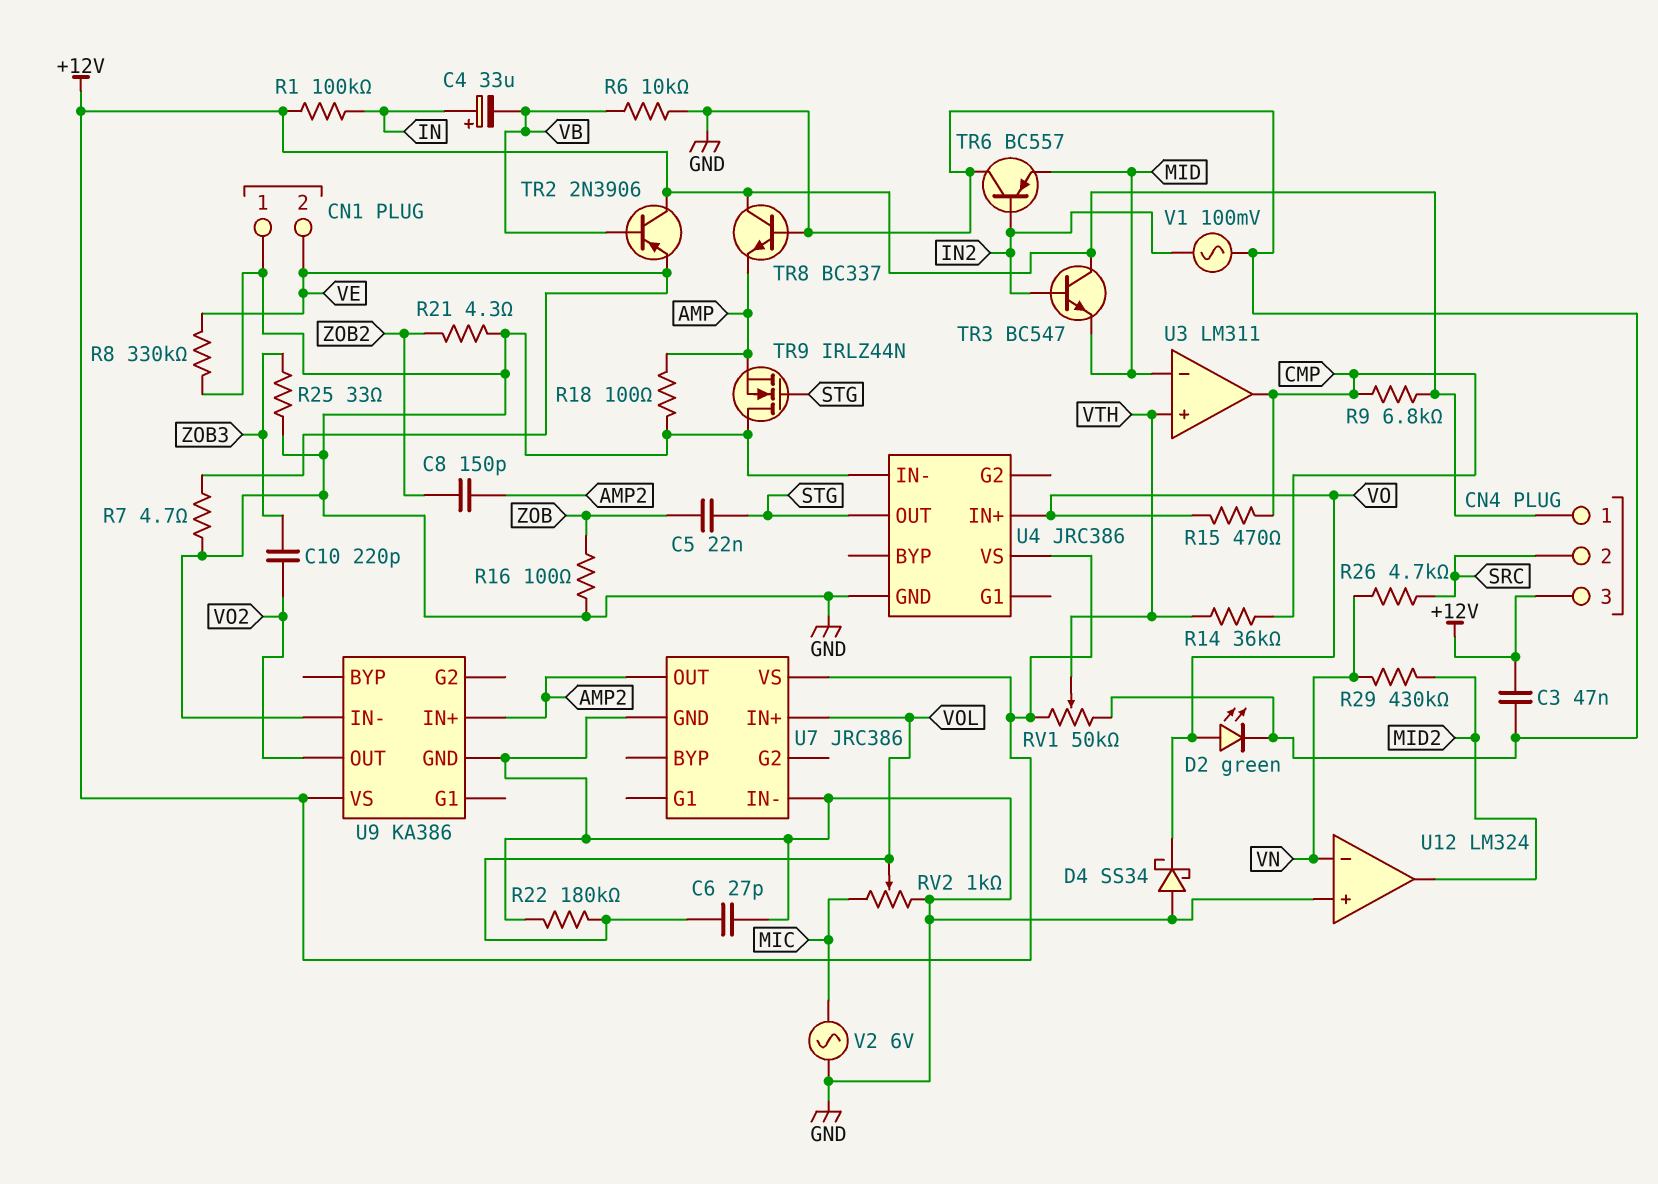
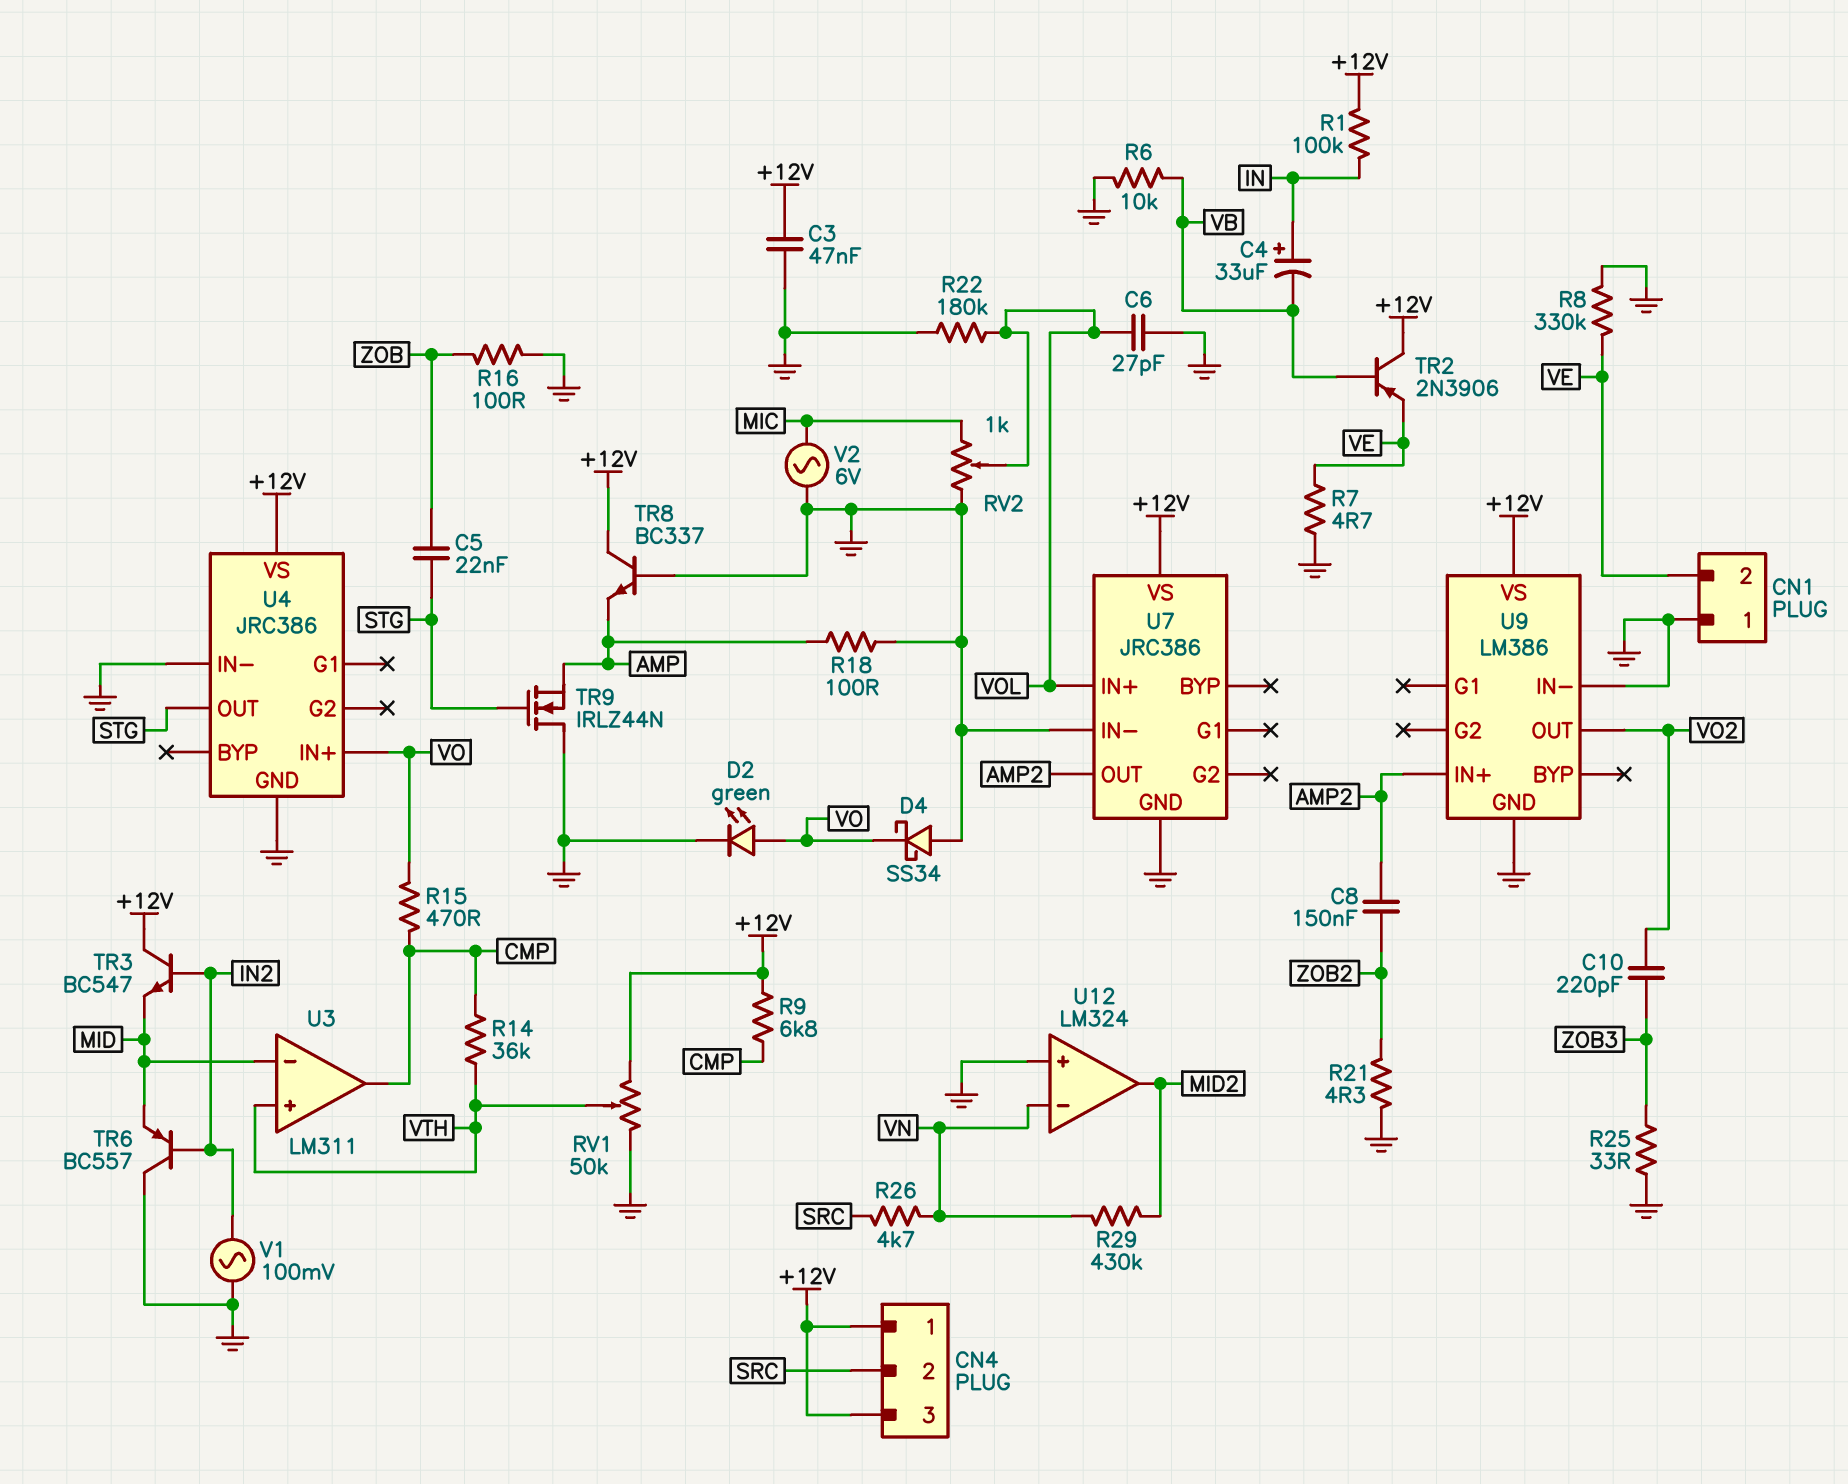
C8: 150pF (AMP2, ZOB2) -> 150nF (AMP2, ZOB2)
U9: KA386 -> LM386

